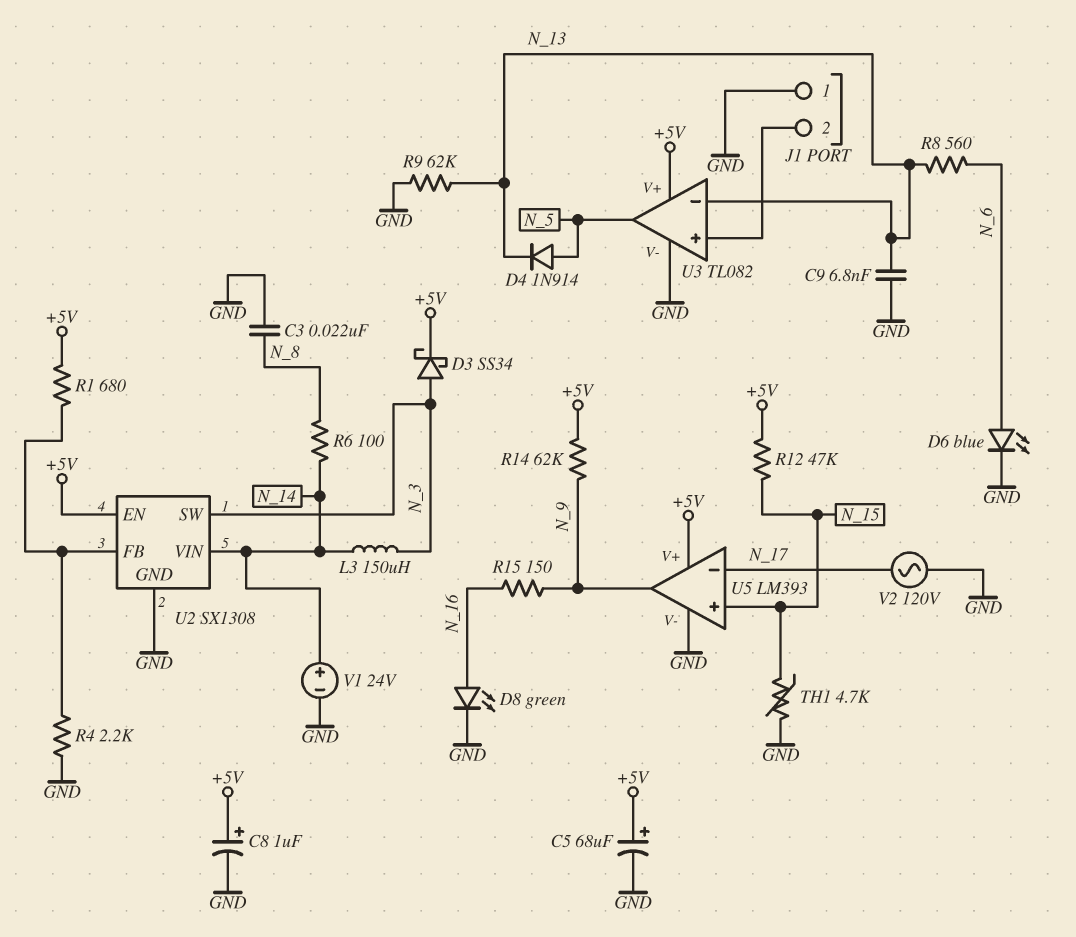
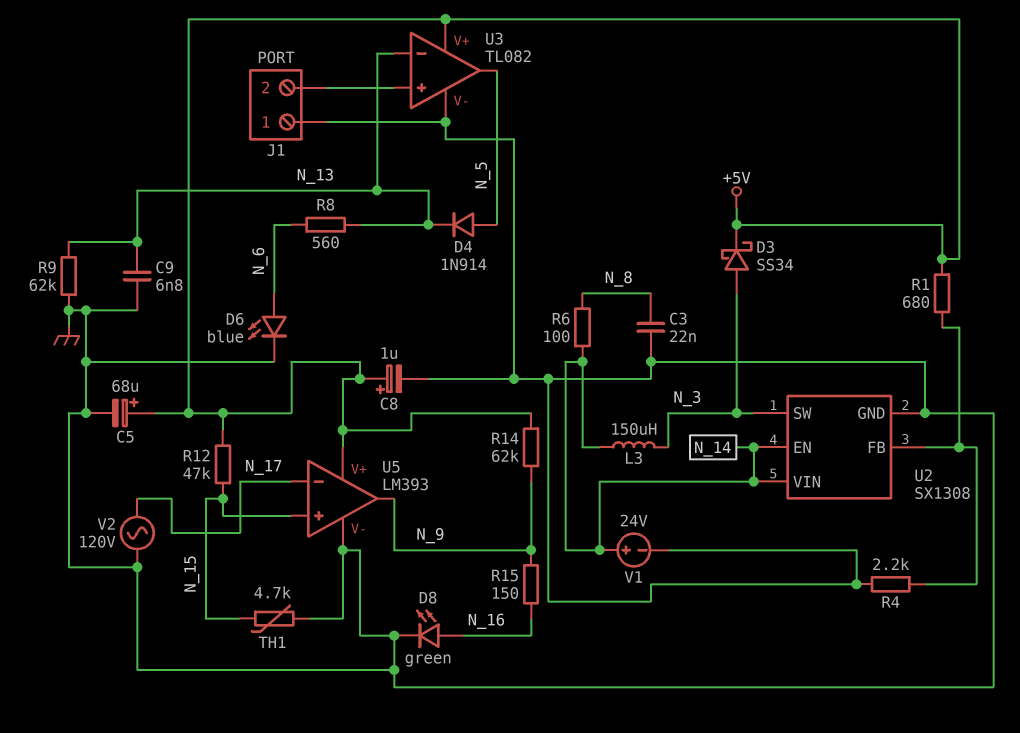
U2 pin EN: +5V -> N_14

